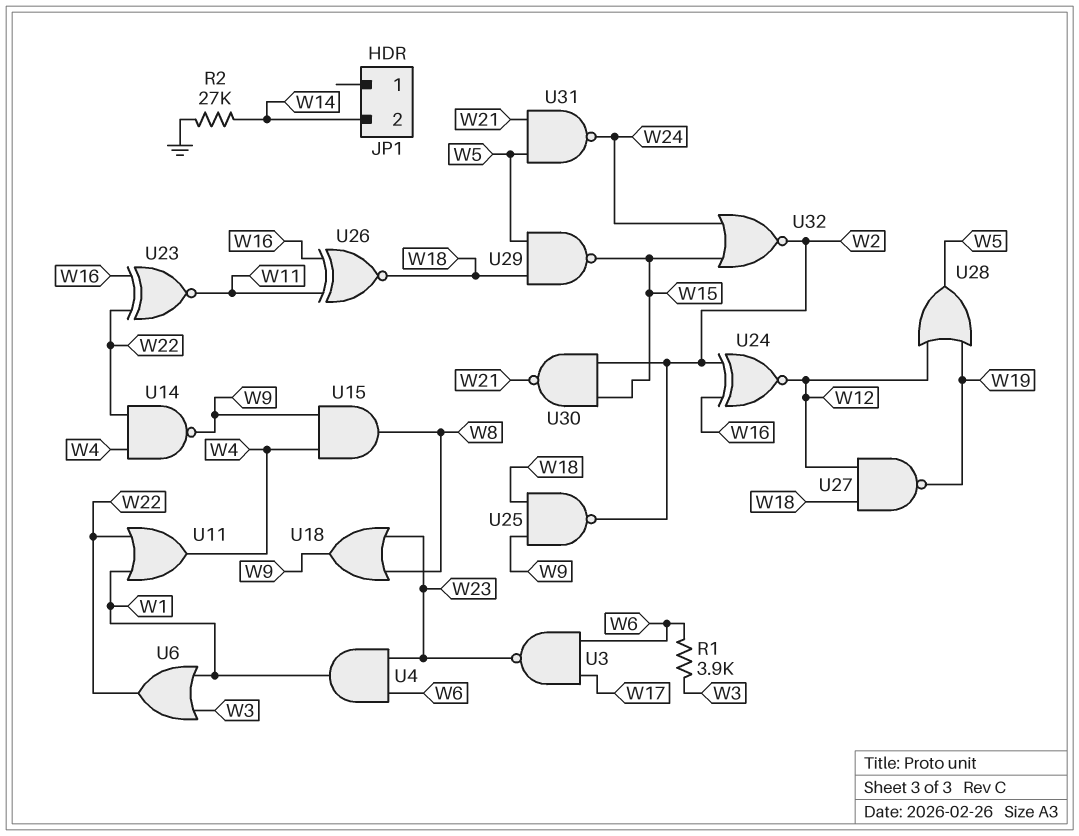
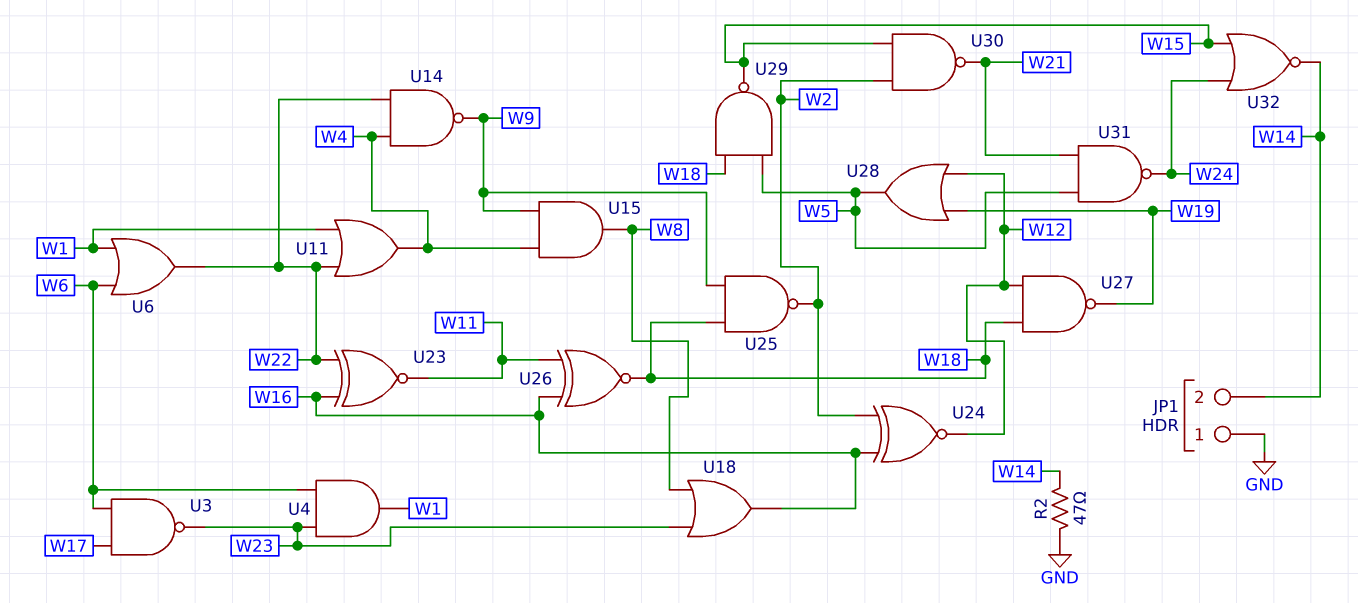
JP1 pin 1: none -> GND
R1: 3.9k (W3, W6) -> none
R2: 27k (GND, W14) -> 47 (GND, W14)
U6: OR (in W1, in W3, out W22) -> OR (in W1, in W6, out W22)
U18: OR (in W8, in W23, out W9) -> OR (in W8, in W23, out W16)
U32: NOR (in W15, in W24, out W2) -> NOR (in W15, in W24, out W14)

